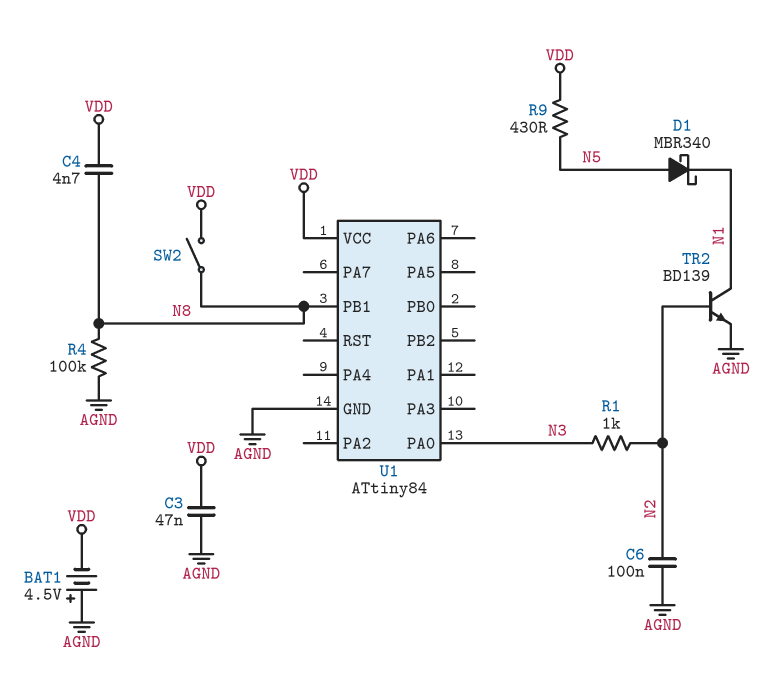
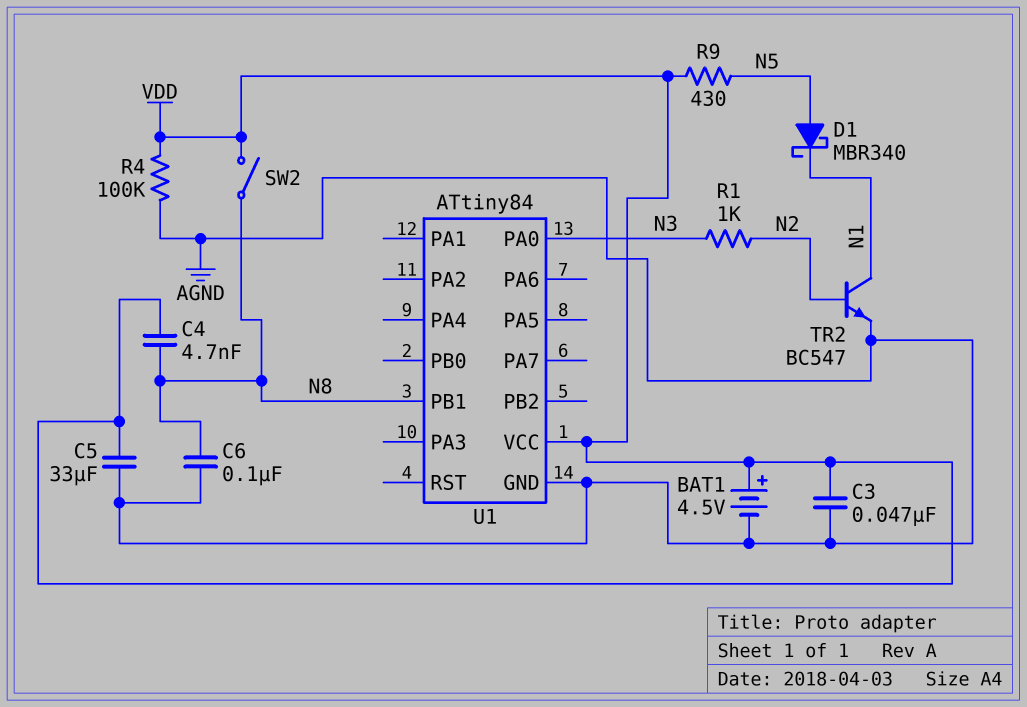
BAT1: 4.5V (plus AGND, minus VDD) -> 4.5V (plus VDD, minus AGND)
C5: none -> 33uF (AGND, VDD)
C6: 100nF (AGND, N2) -> 100nF (AGND, N8)
R4: 100k (AGND, N8) -> 100k (AGND, VDD)
TR2: NPN BD139 (B N2, C N1, E AGND) -> NPN BC547 (B N2, C N1, E AGND)

